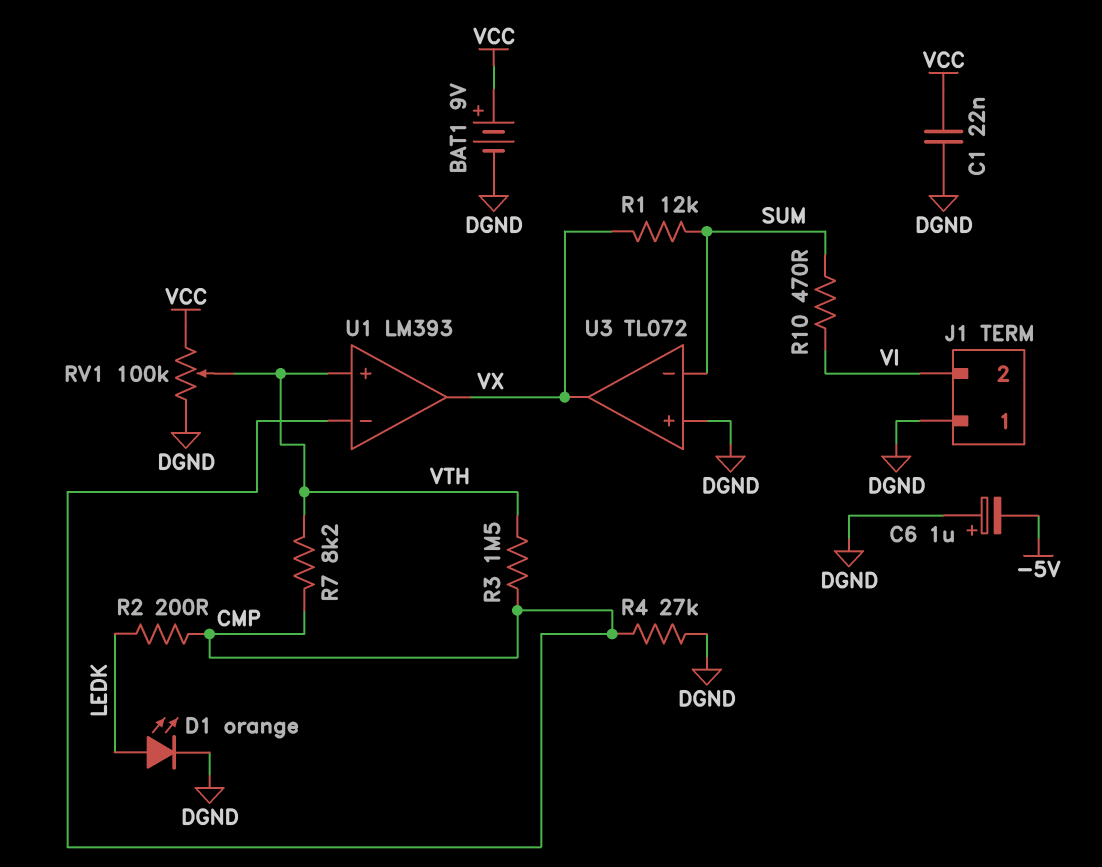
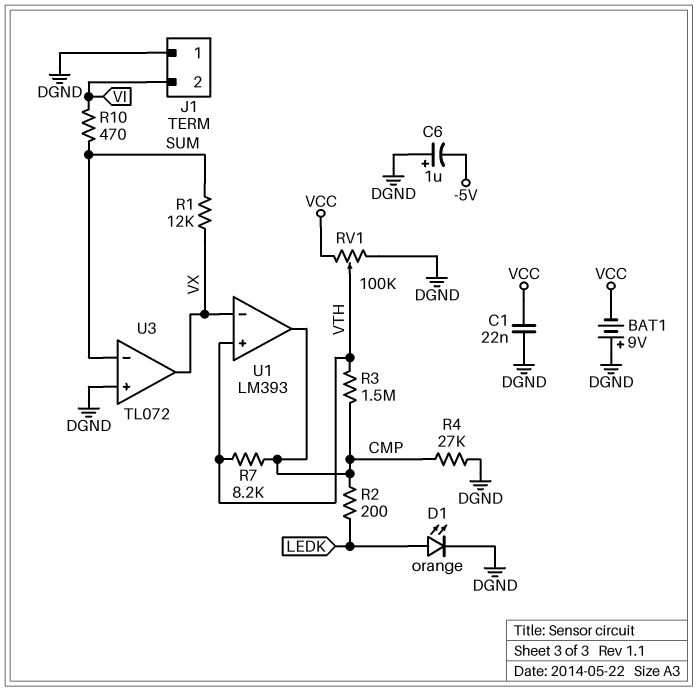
BAT1: 9V (plus VCC, minus DGND) -> 9V (plus DGND, minus VCC)
U1 pin in-: CMP -> VX
U1 pin out: VX -> CMP

